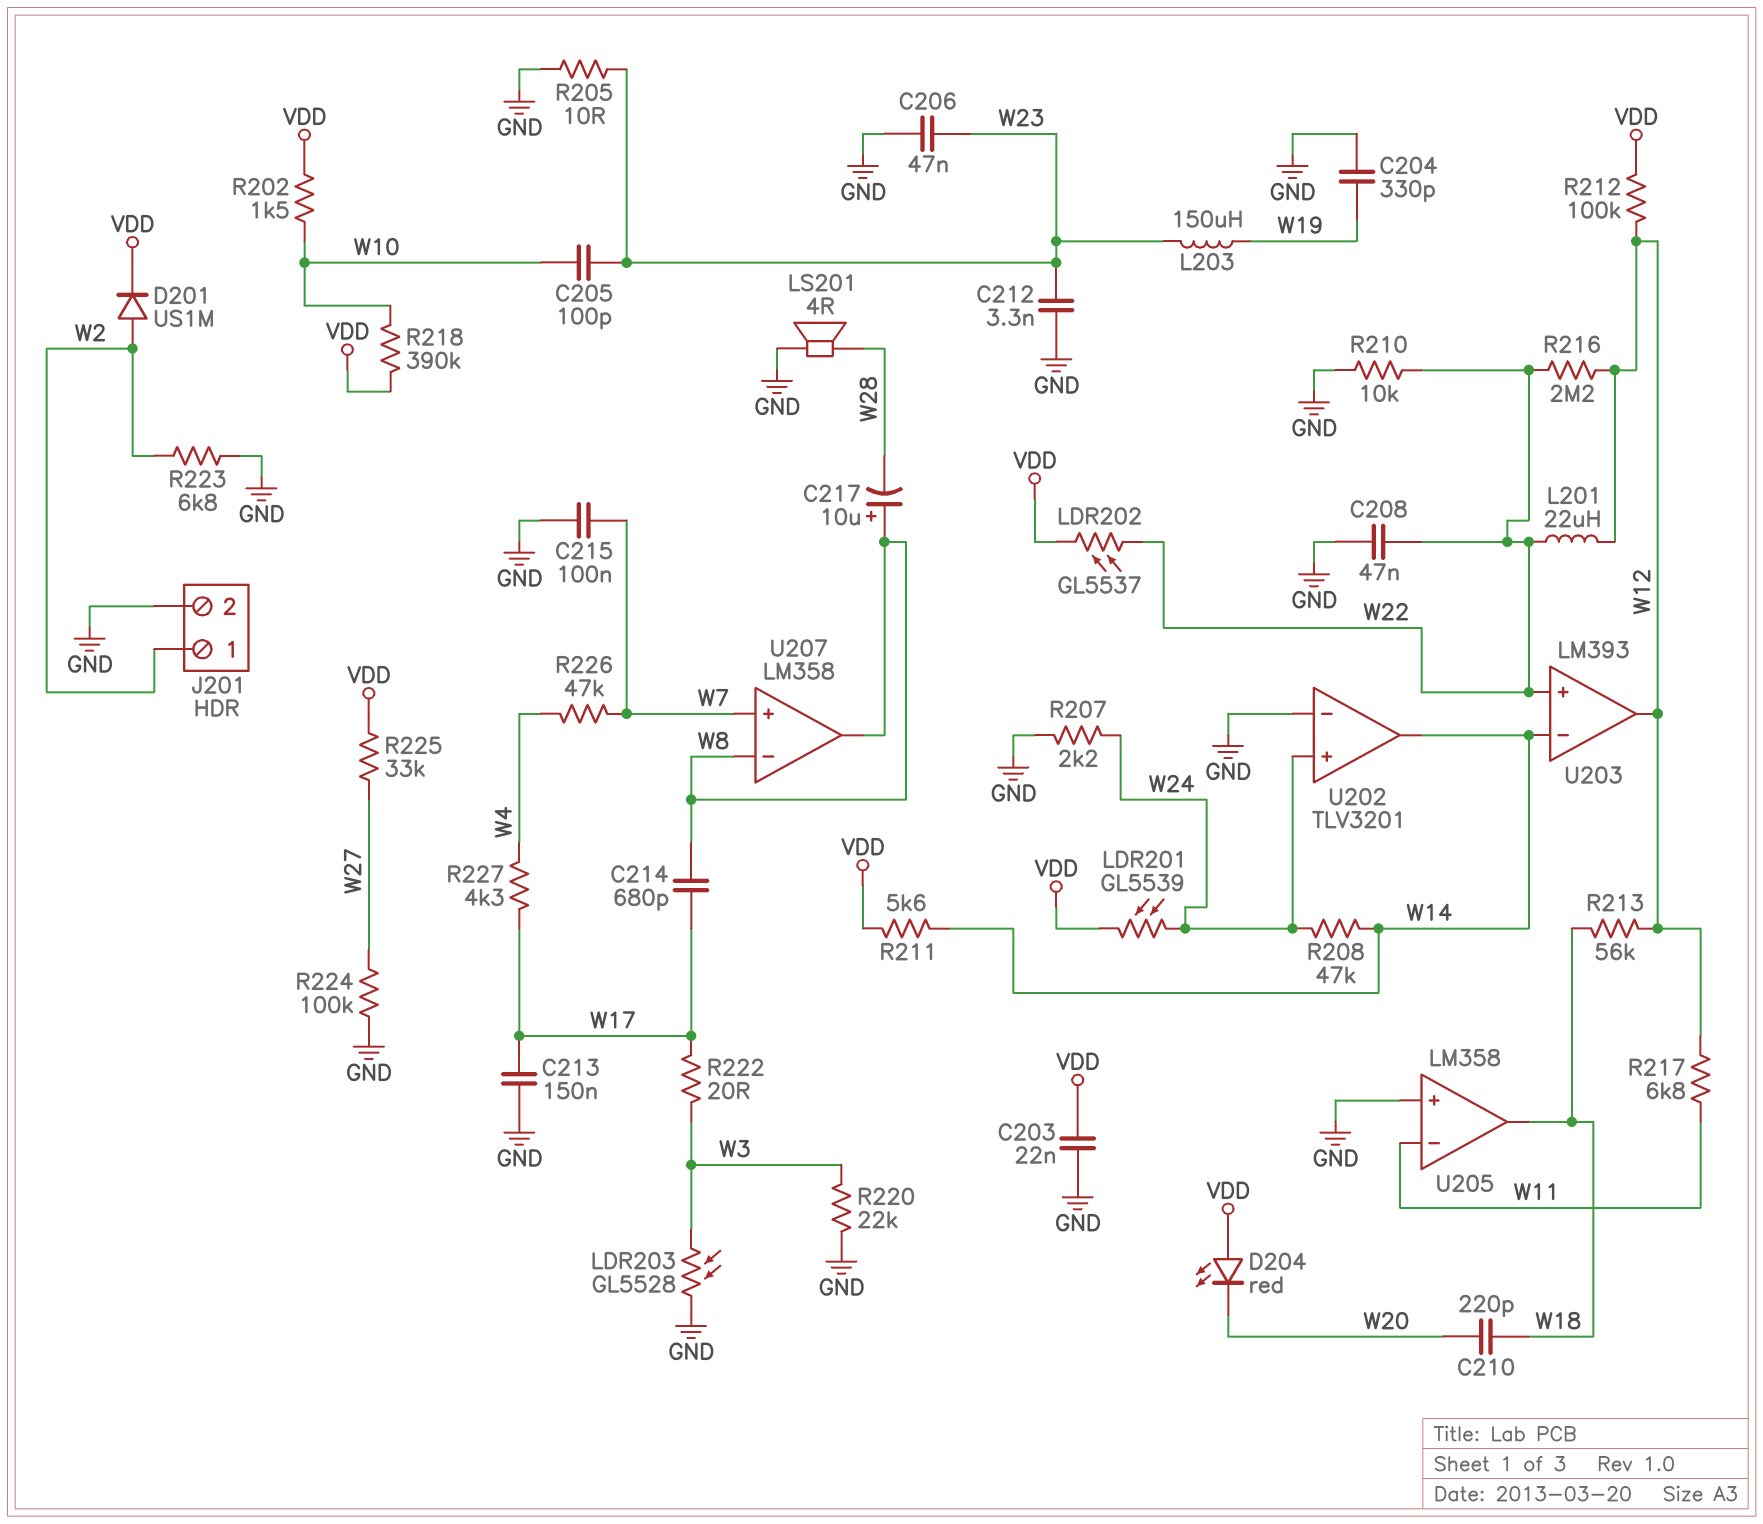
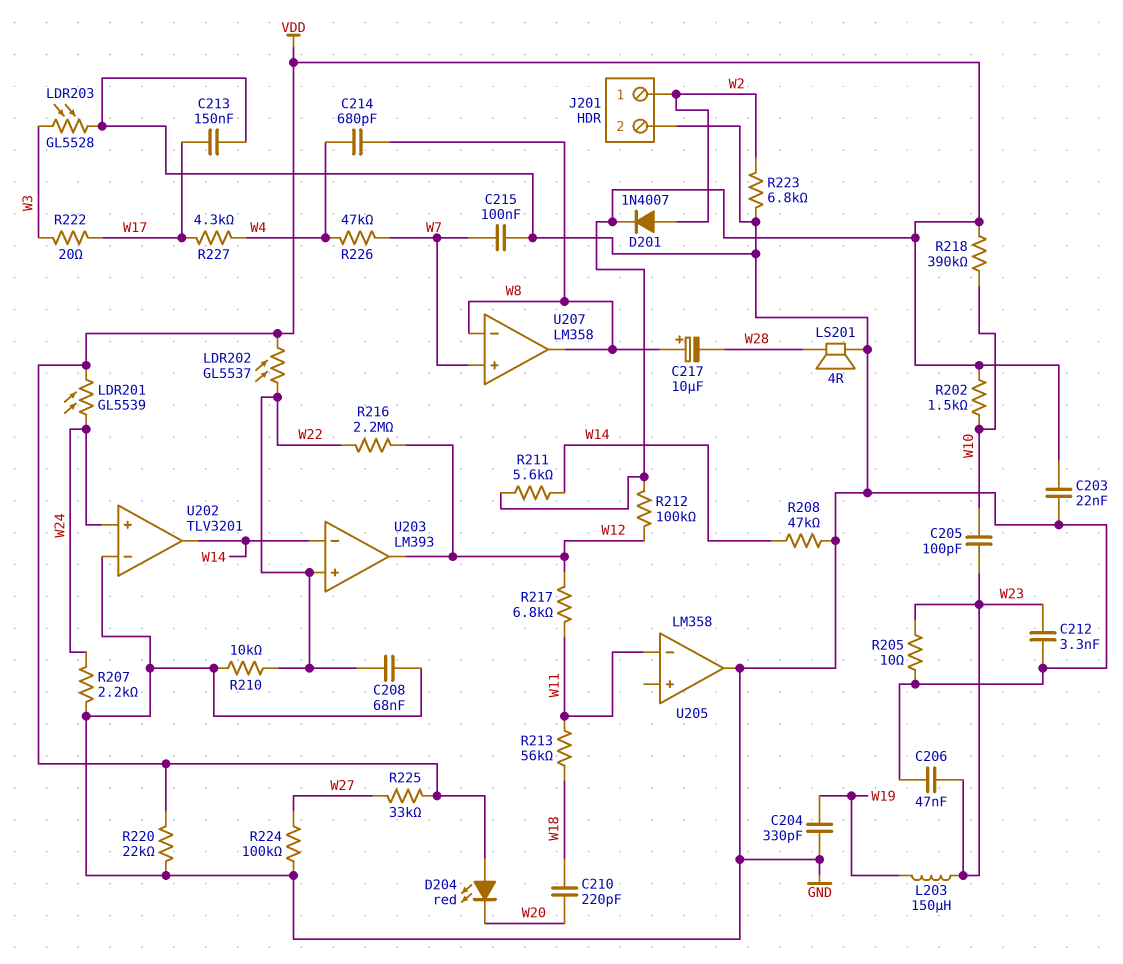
C208: 47nF (GND, W22) -> 68nF (GND, W22)
C214: 680pF (W8, W17) -> 680pF (W4, W8)
D201: diode US1M (A W2, K VDD) -> diode 1N4007 (A W2, K VDD)
L201: 22uH (W12, W22) -> none
R208: 47k (W14, W24) -> 47k (GND, W14)
R213: 56k (W12, W18) -> 56k (W11, W18)
R220: 22k (GND, W3) -> 22k (GND, VDD)
U205 pin in+: GND -> none
U205 pin out: W18 -> GND

